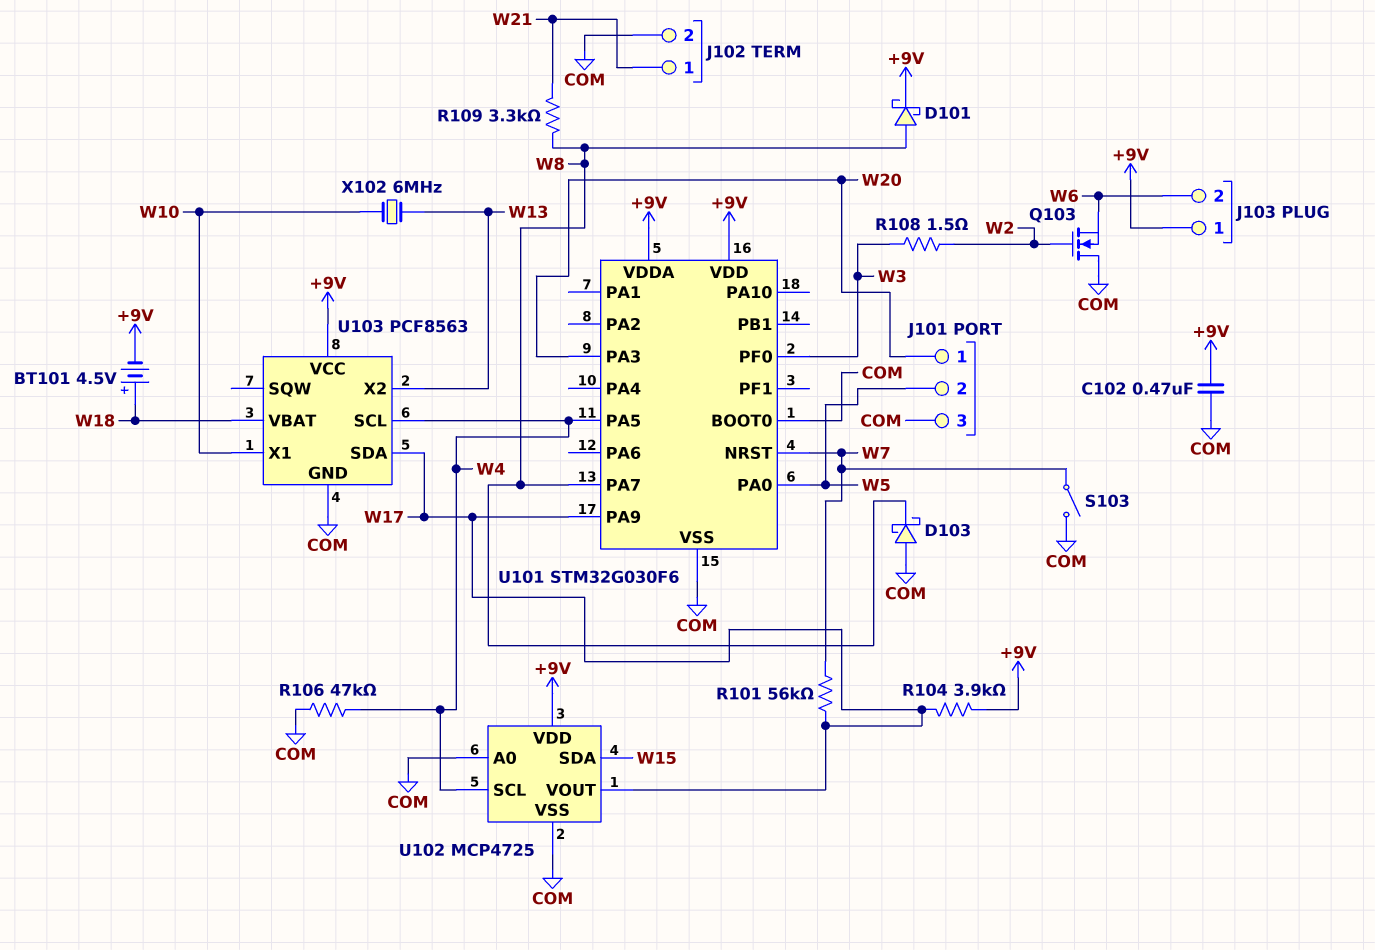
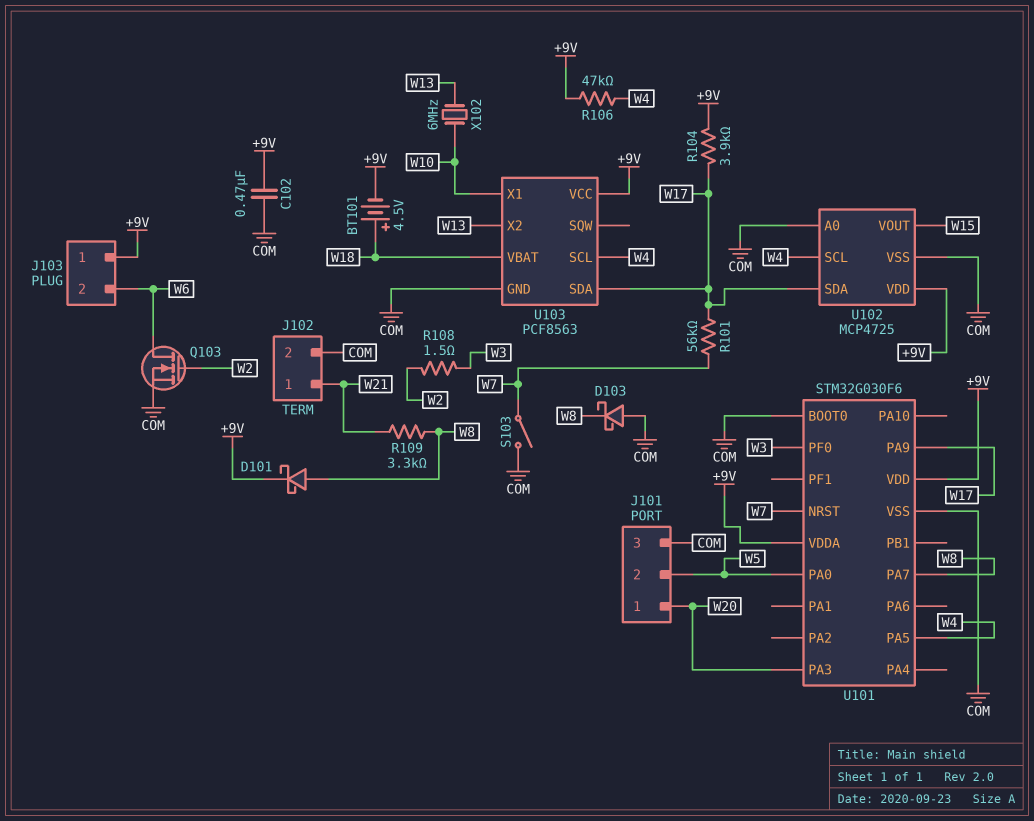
Q103: NMOS (G W2, D COM, S W6) -> NMOS (G W2, D W6, S COM)
R106: 47k (COM, W4) -> 47k (+9V, W4)
U102 pin SDA: W15 -> W17
U102 pin VOUT: W17 -> W15

